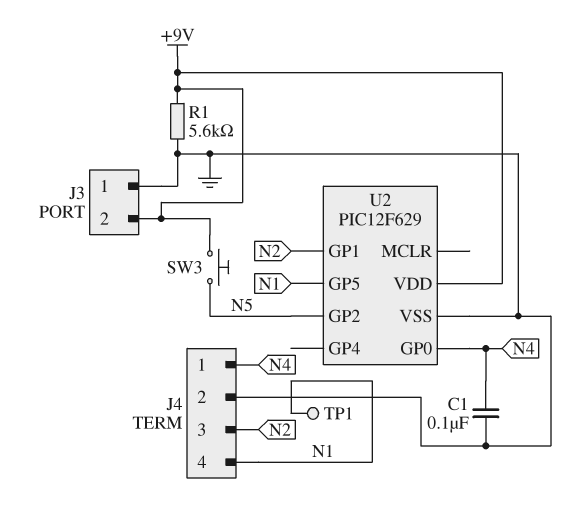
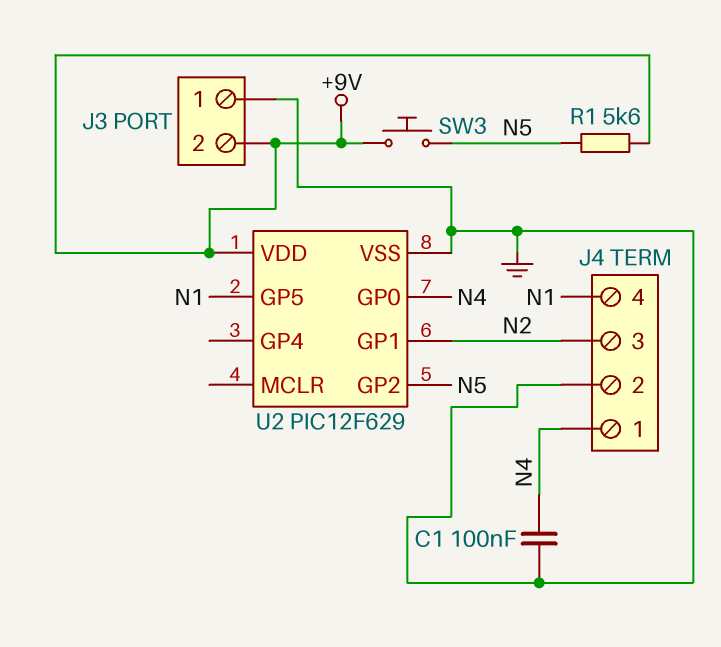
R1: 5.6k (+9V, GND) -> 5.6k (+9V, N5)
TP1: test point (N1) -> none

